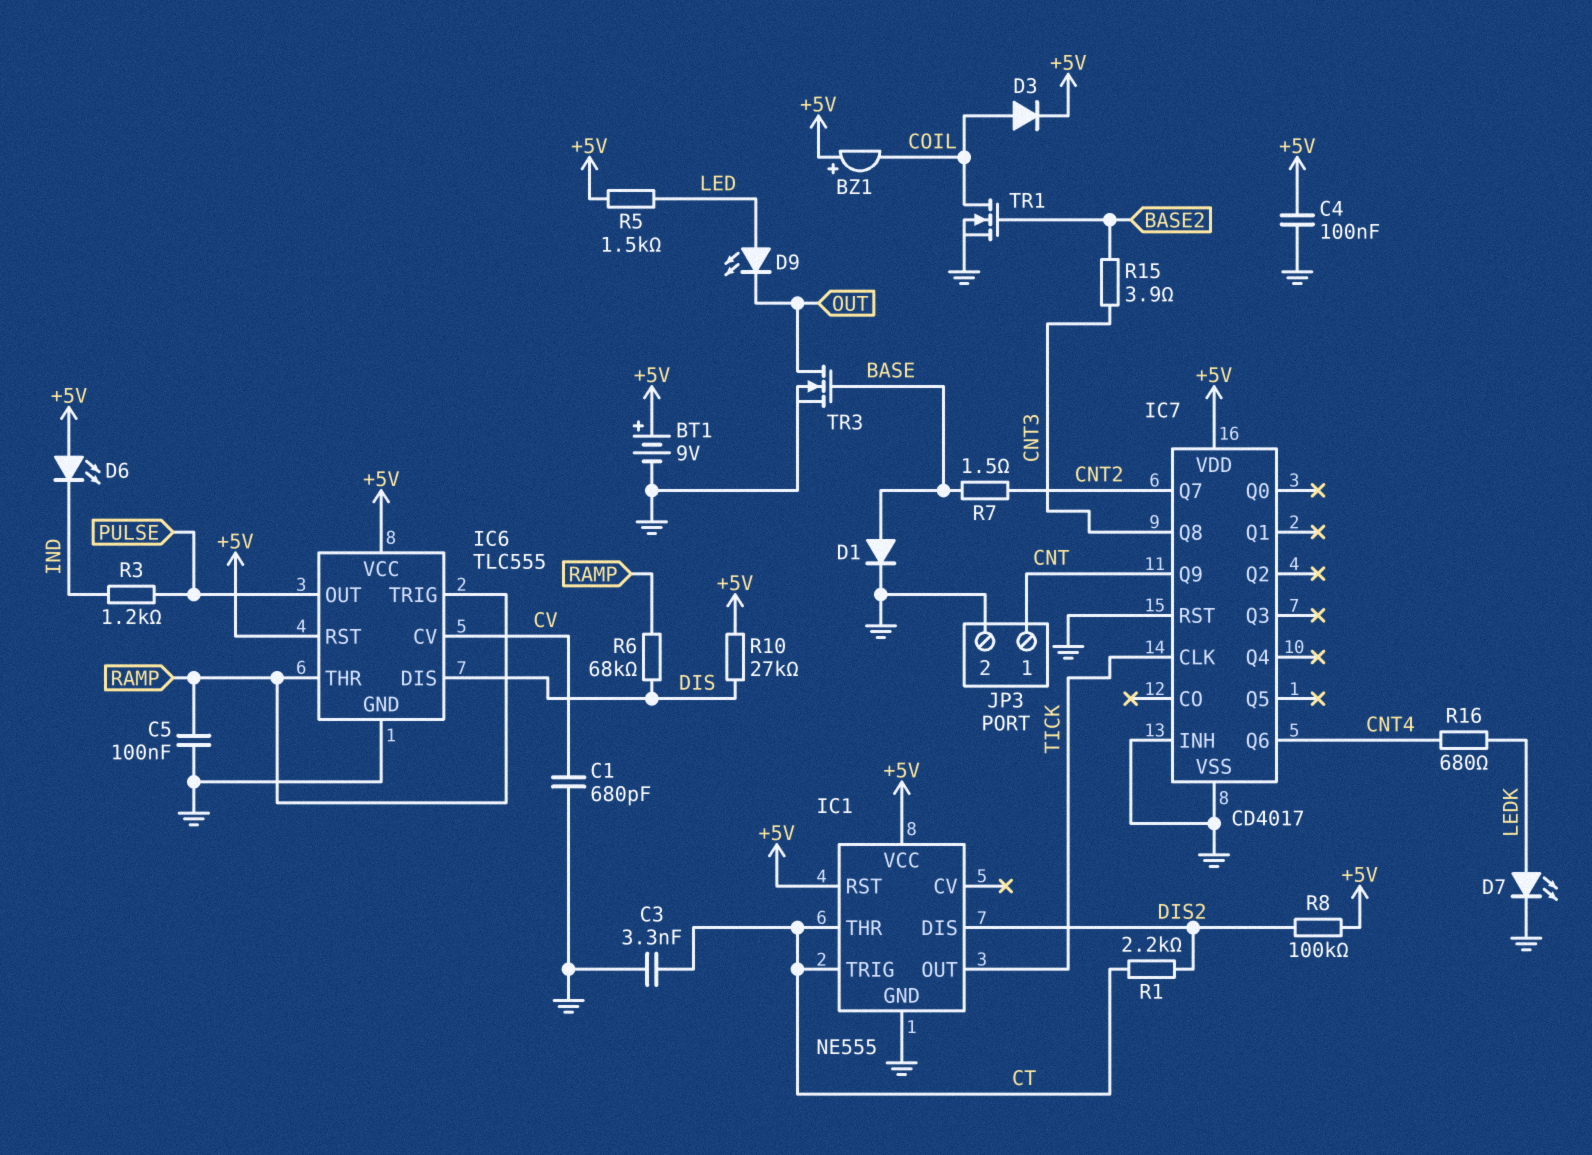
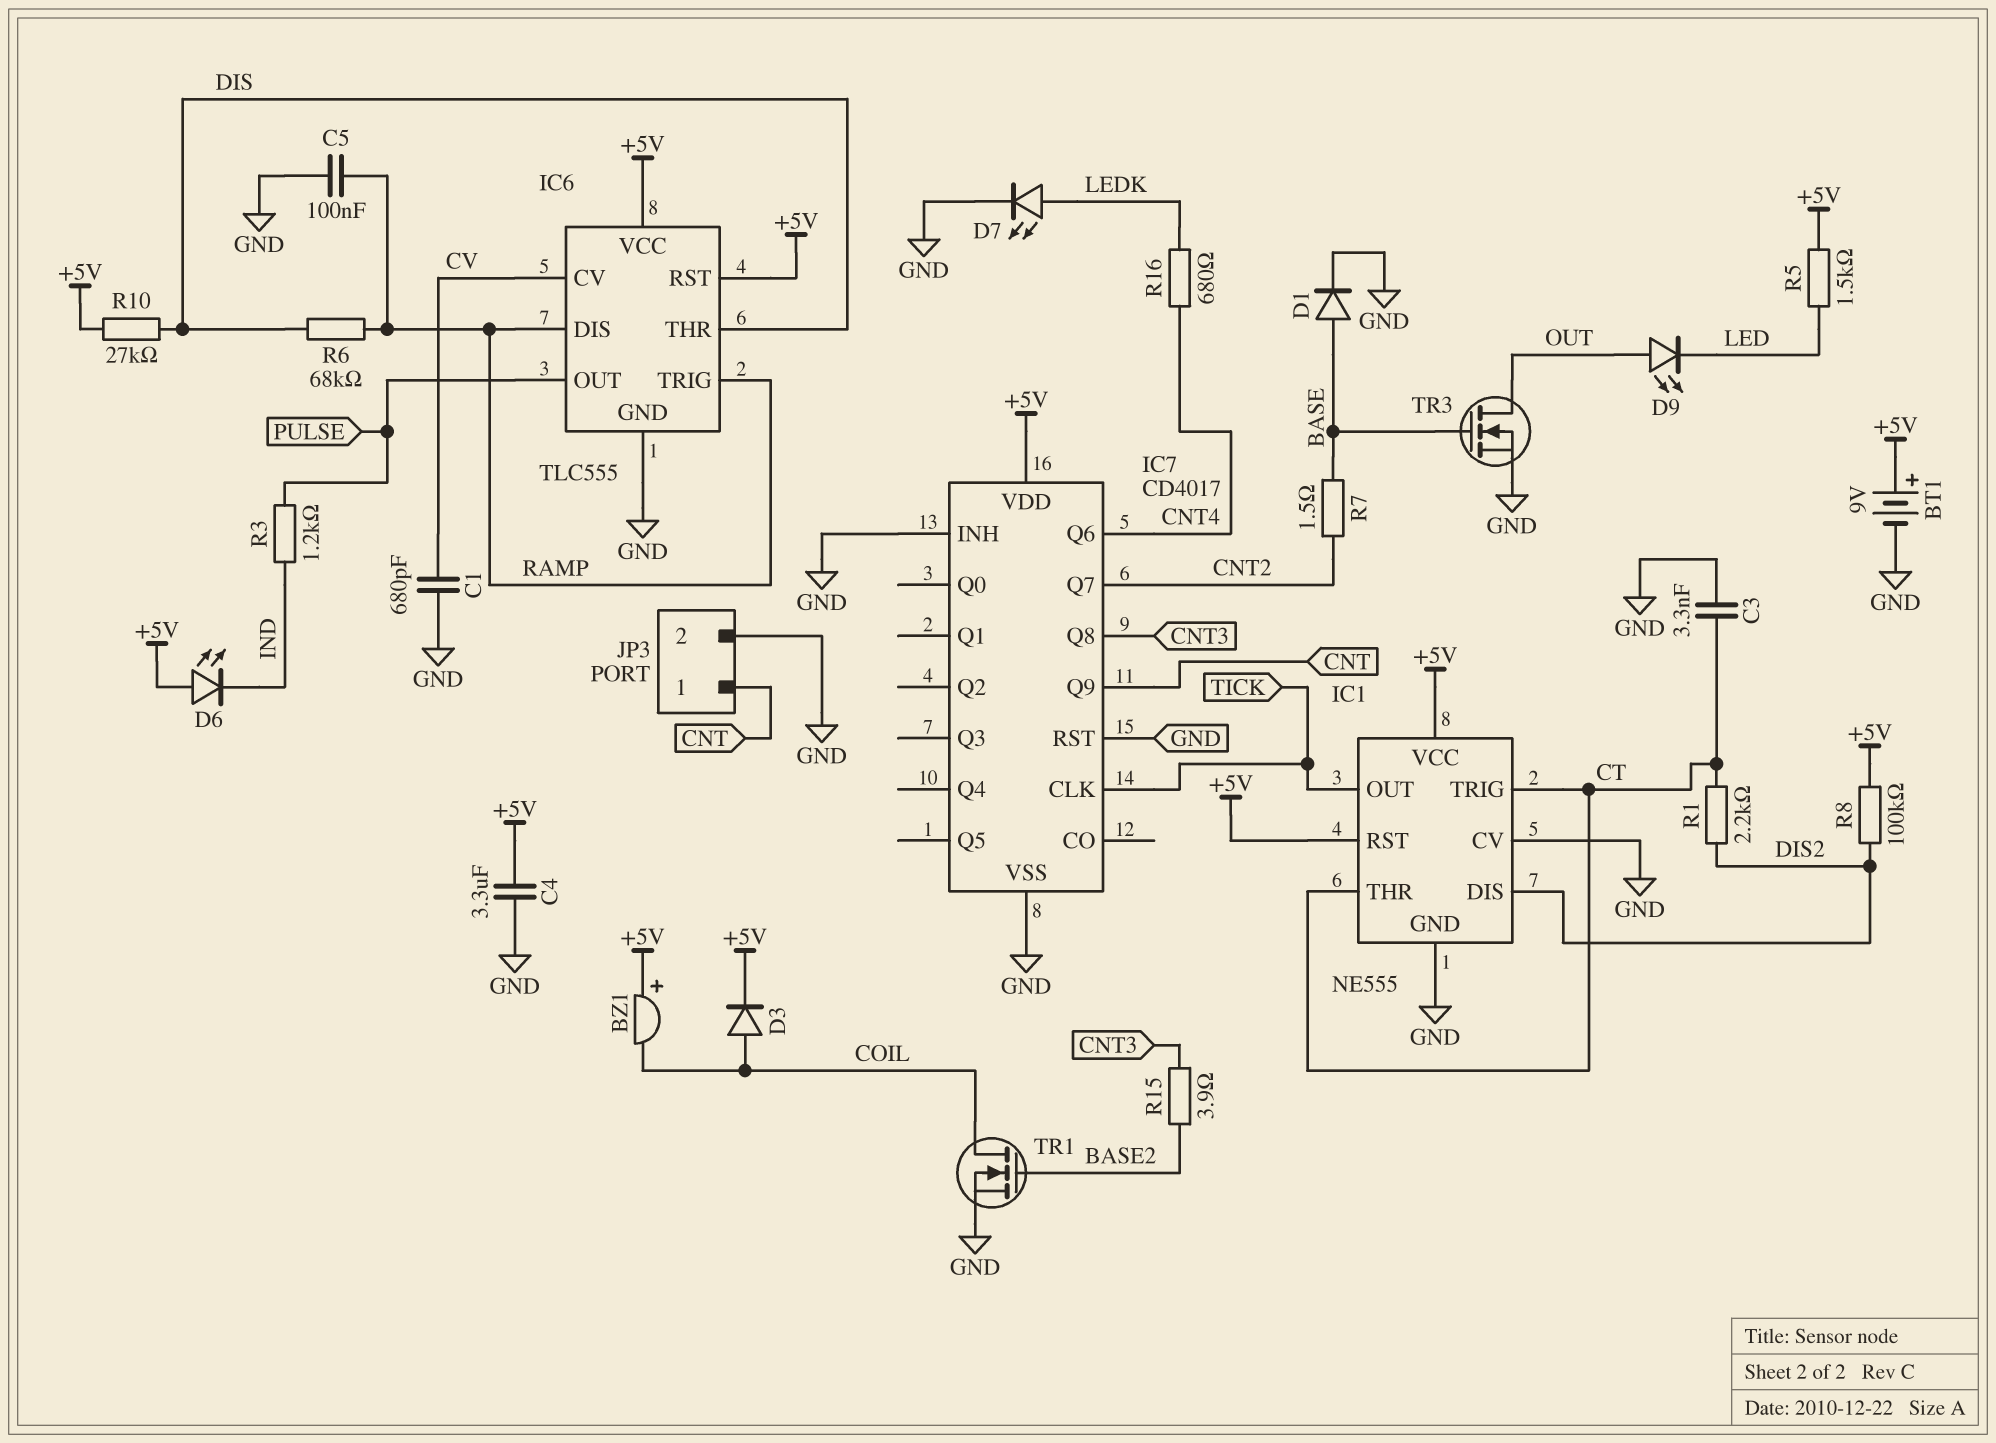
C4: 100nF (+5V, GND) -> 3.3uF (+5V, GND)
D9: LED (A LED, K OUT) -> LED (A OUT, K LED)
IC1 pin CV: none -> GND
IC6 pin DIS: DIS -> RAMP
IC6 pin THR: RAMP -> DIS

